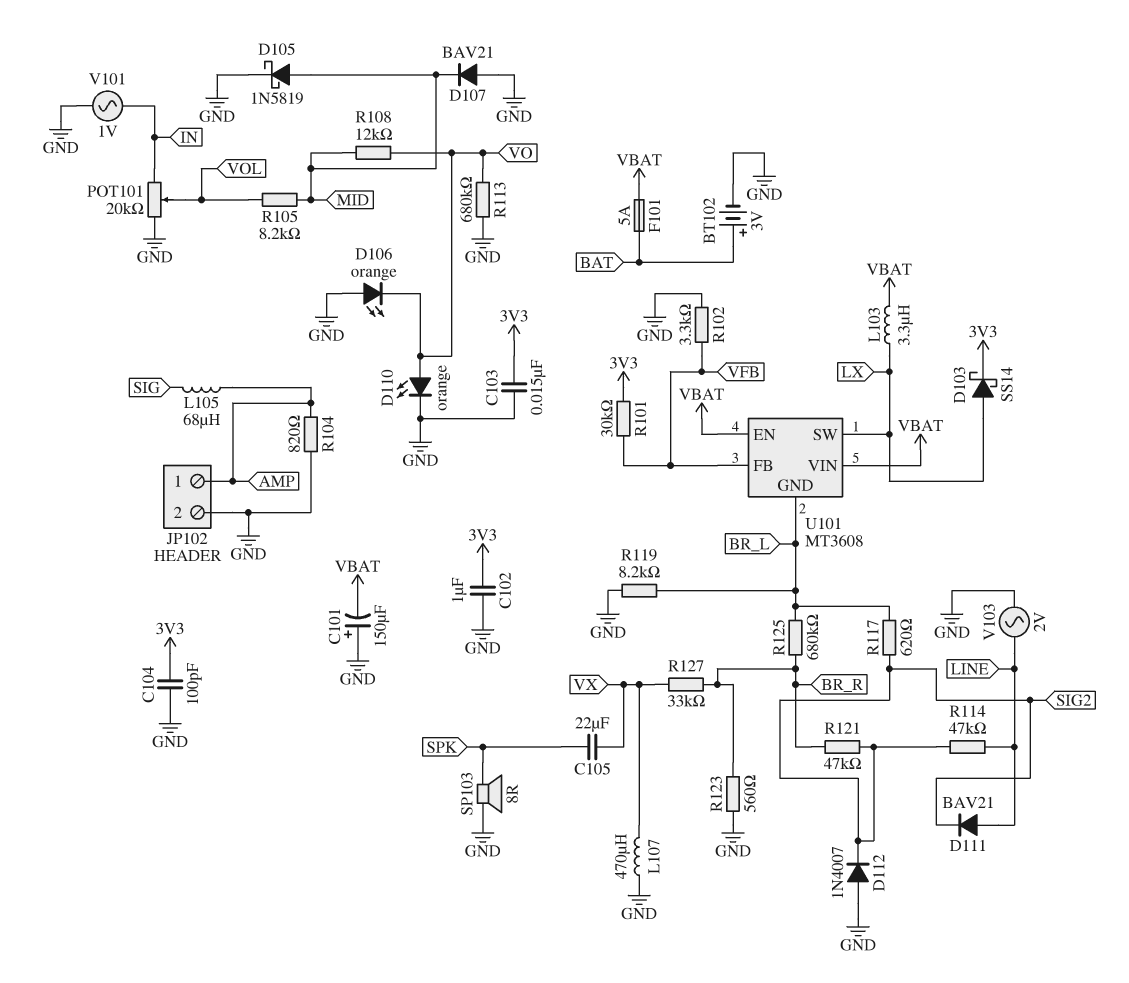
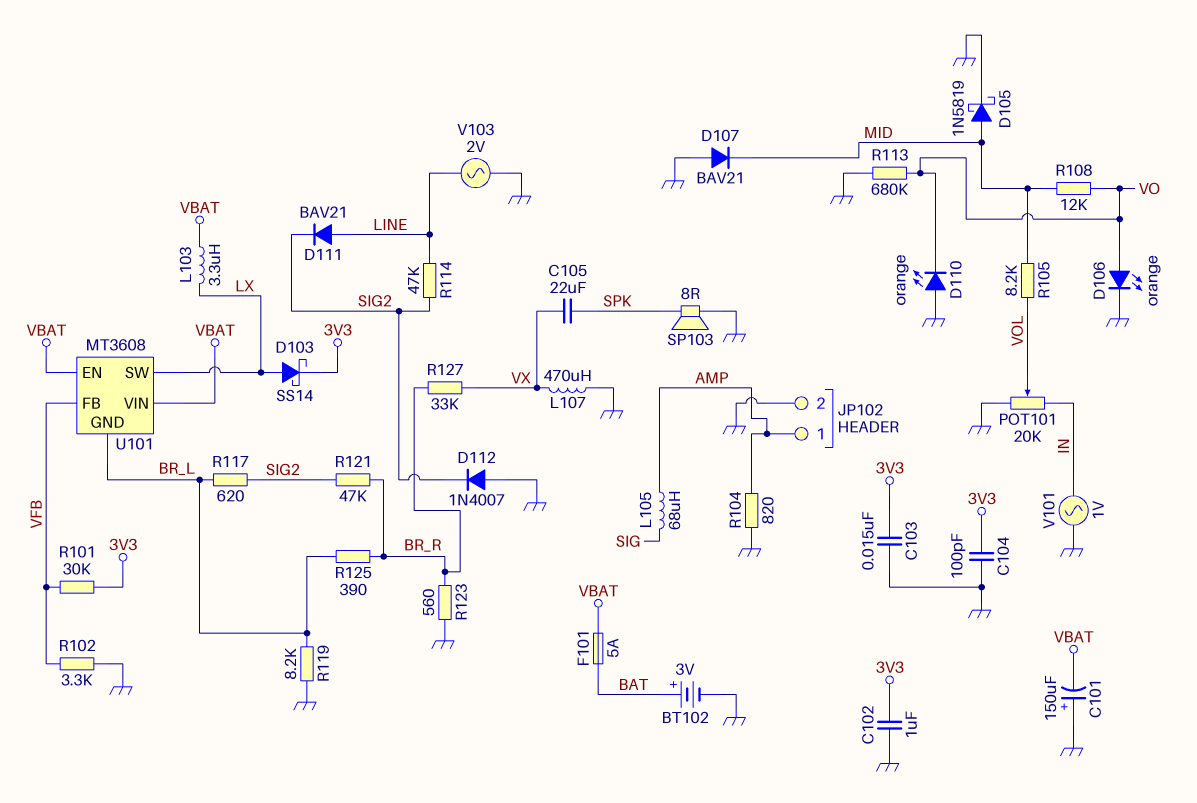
D106: LED orange (A GND, K VO) -> LED orange (A VO, K GND)
D110: LED orange (A VO, K GND) -> LED orange (A GND, K VO)
R125: 680k (BR_L, BR_R) -> 390 (BR_L, BR_R)

